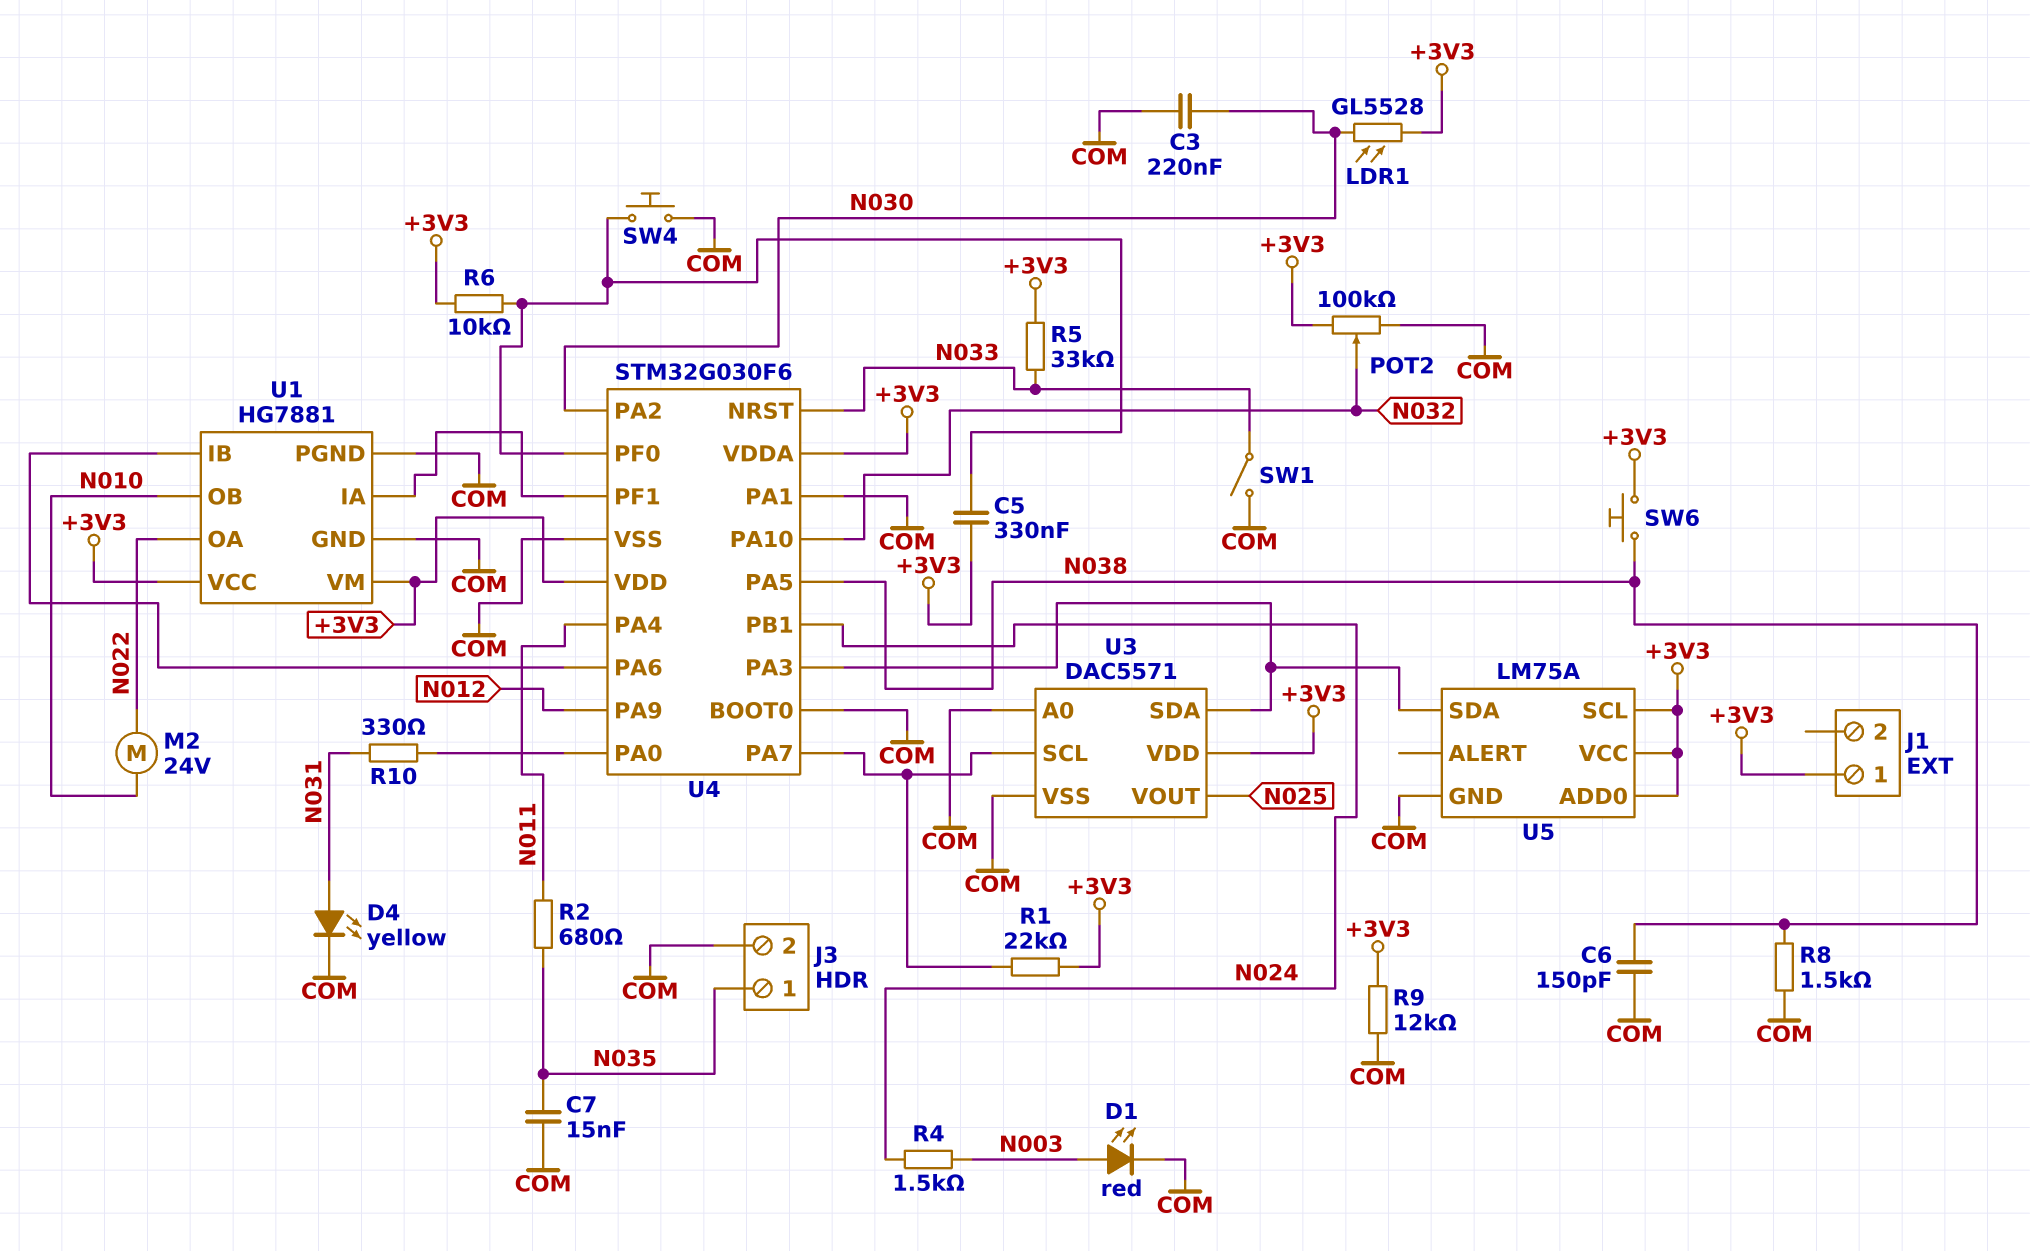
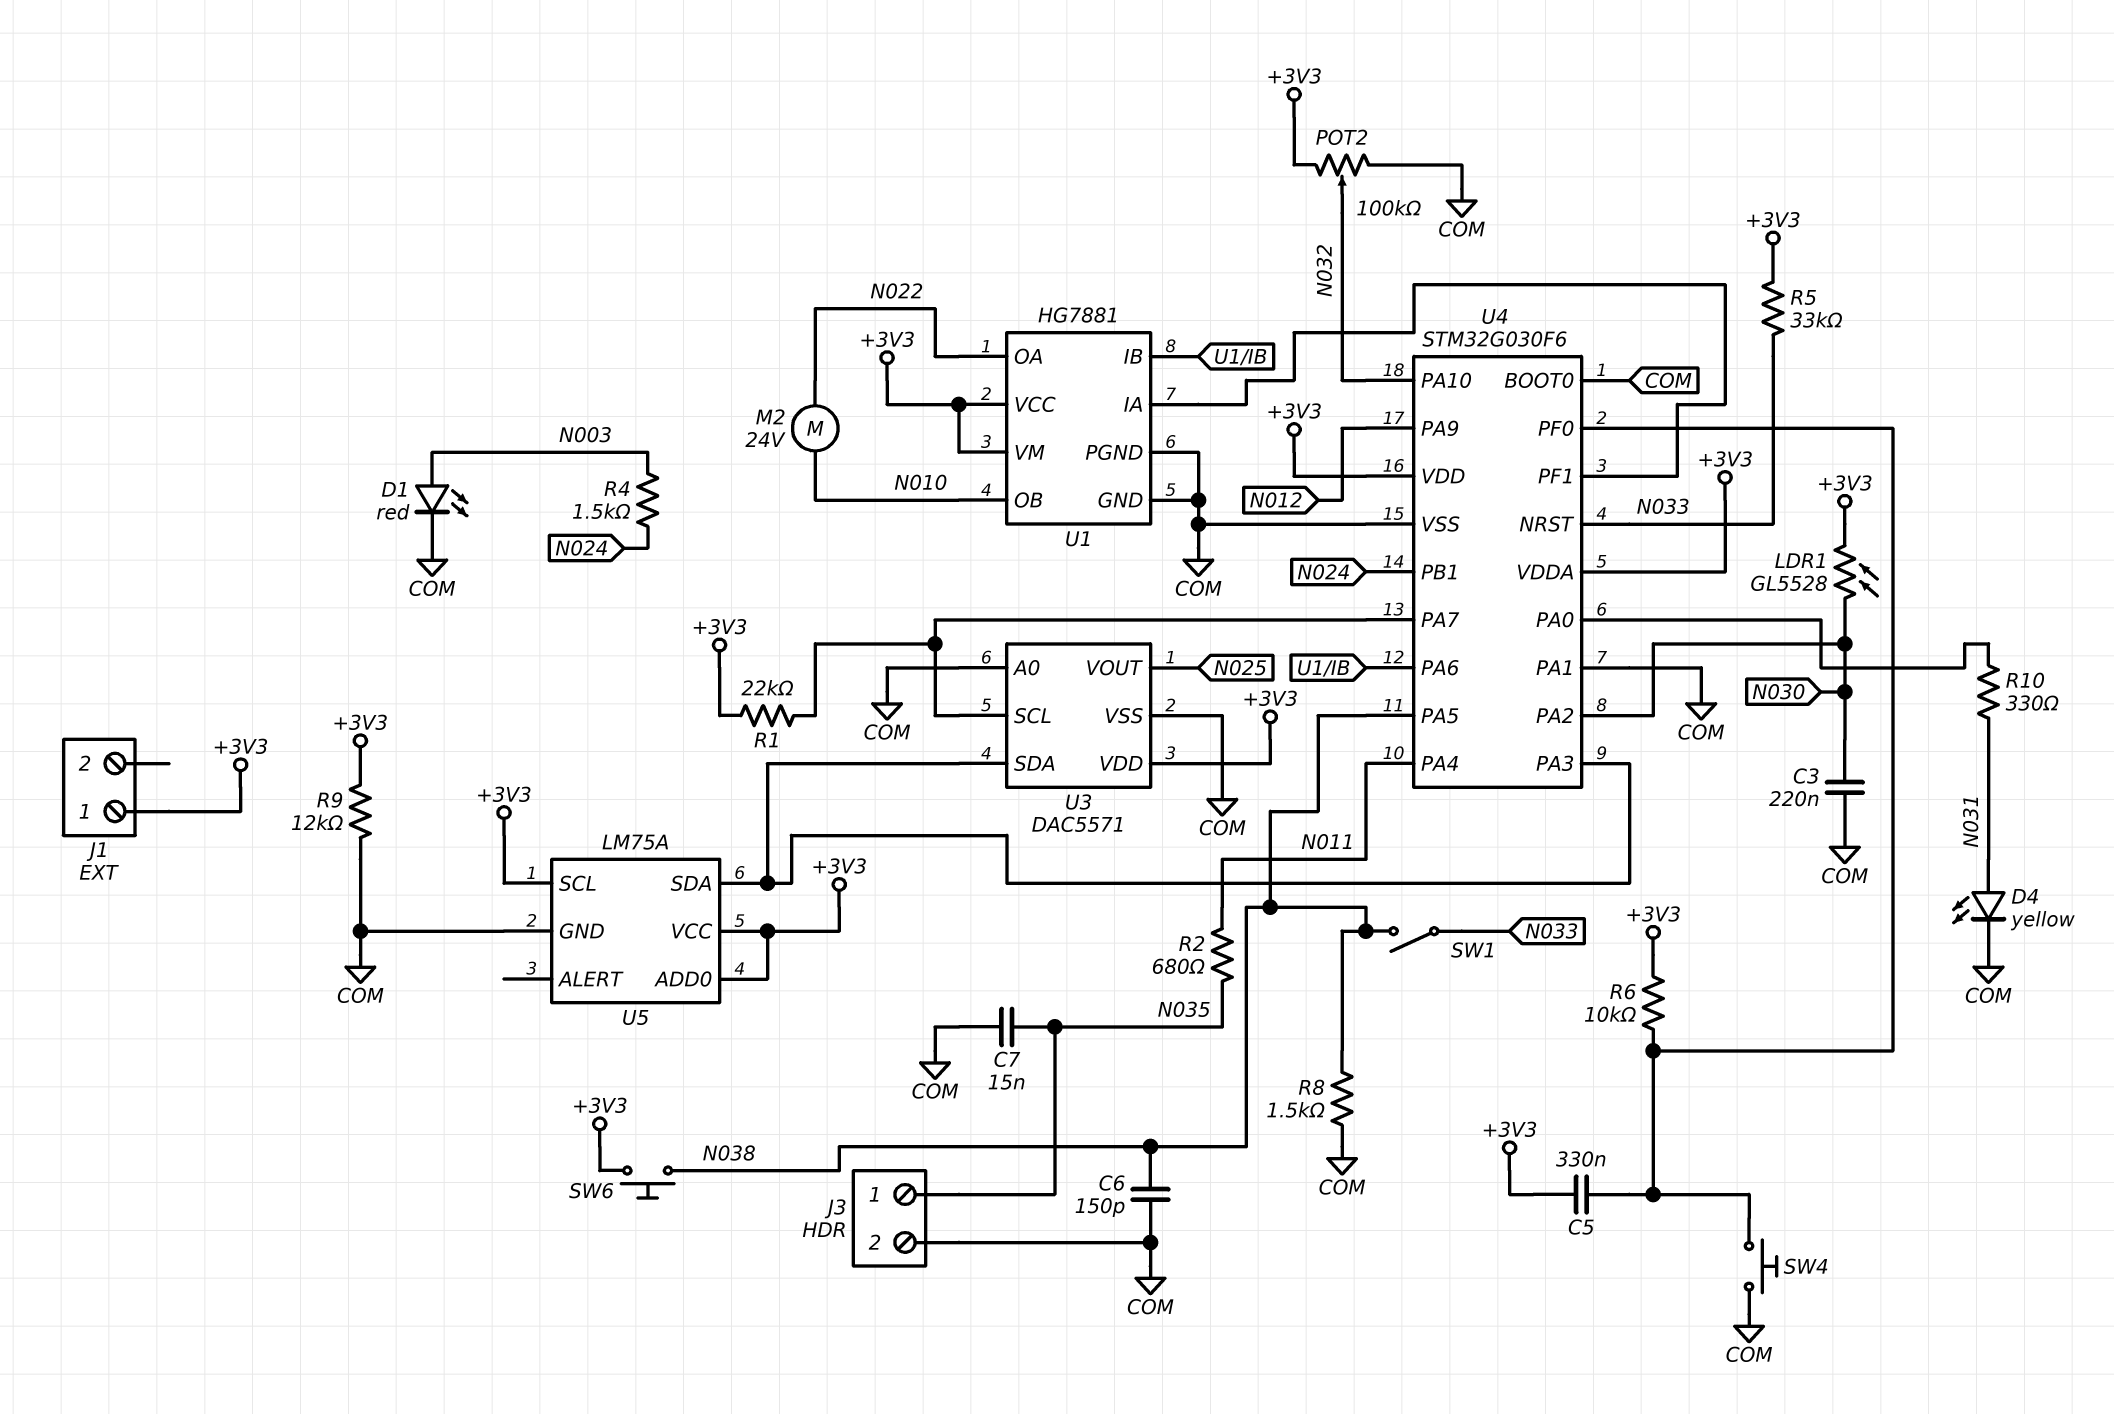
SW1: switch (COM, N033) -> switch (N033, N038)

